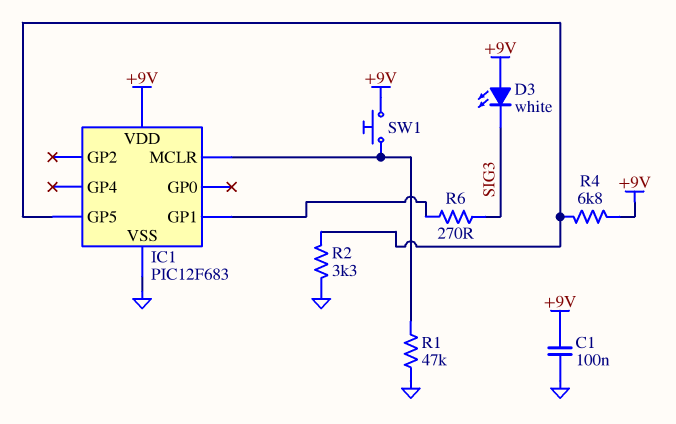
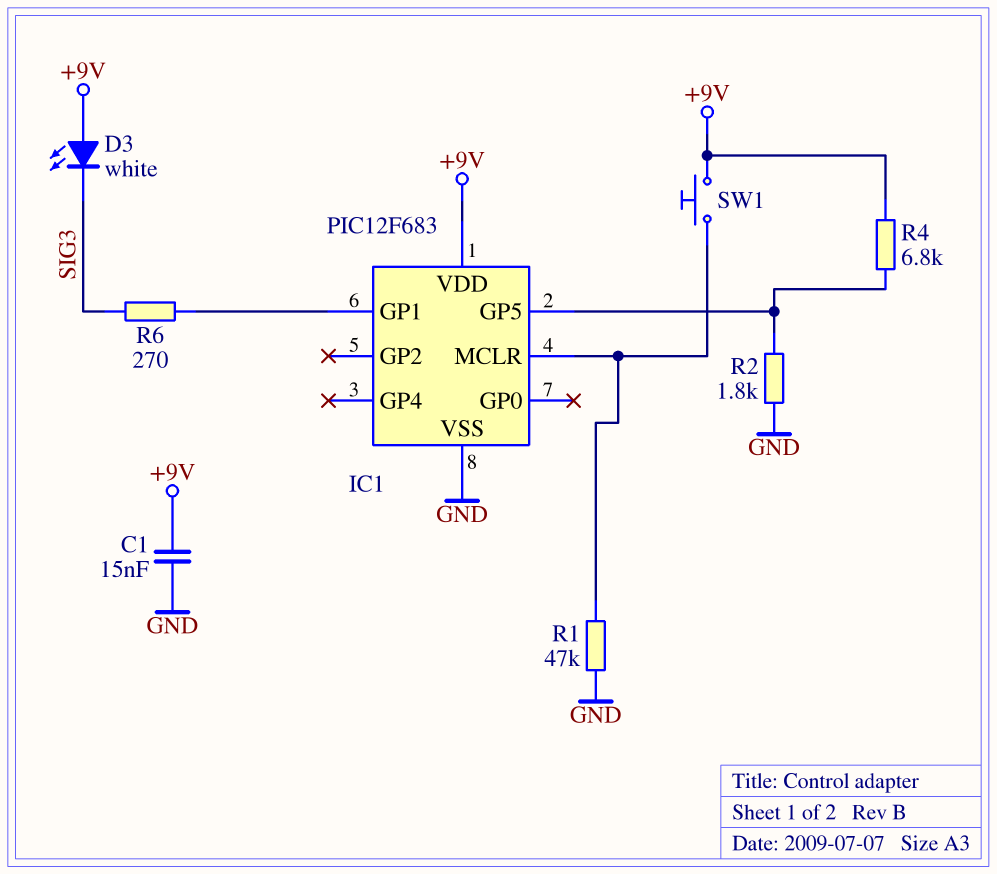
C1: 100nF (+9V, GND) -> 15nF (+9V, GND)
R2: 3.3k (GND, IC1/GP5) -> 1.8k (GND, IC1/GP5)

